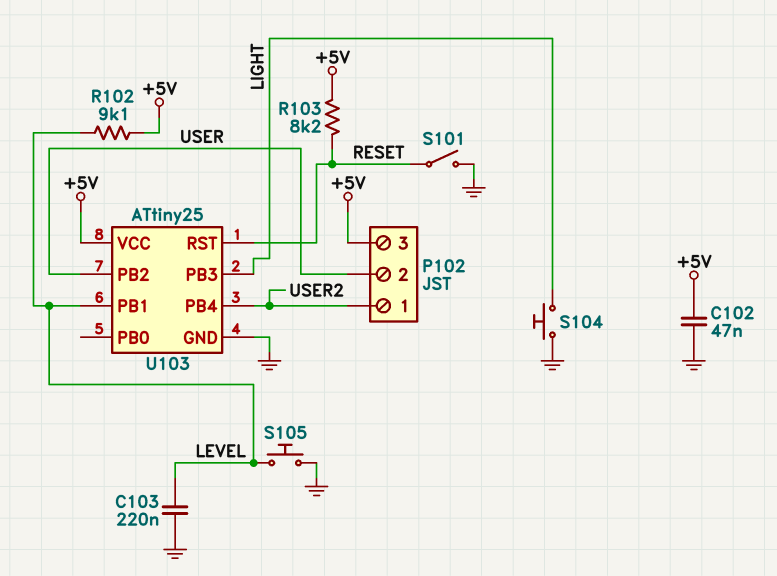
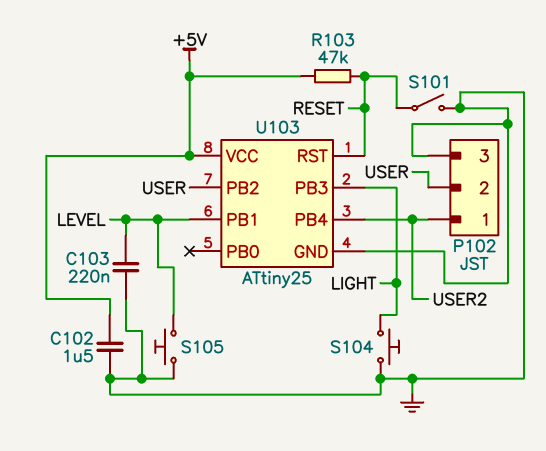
C102: 47nF (+5V, GND) -> 1.5uF (+5V, GND)
P102 pin 3: +5V -> GND
R102: 9.1k (+5V, LEVEL) -> none
R103: 8.2k (+5V, RESET) -> 47k (+5V, RESET)

